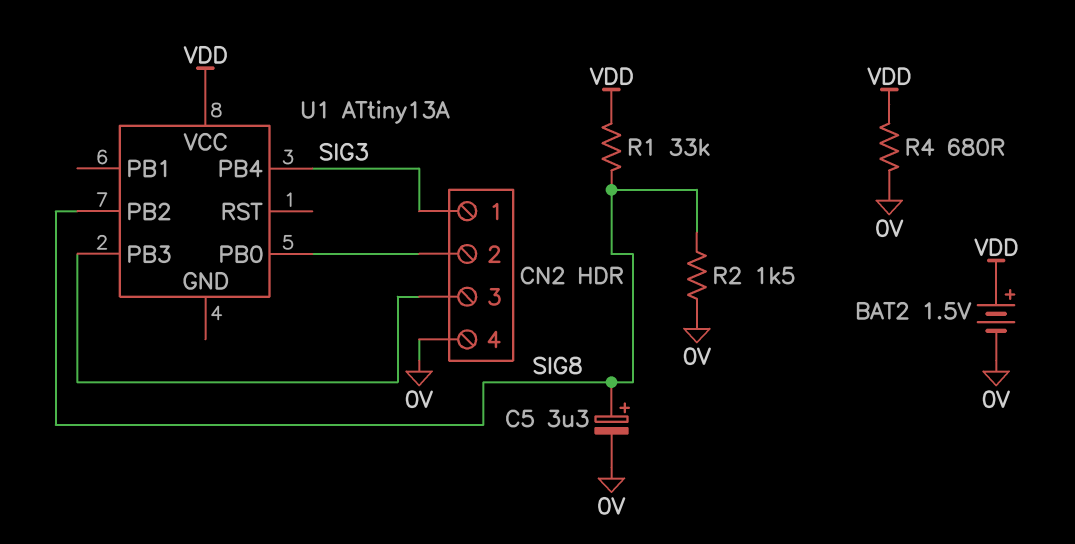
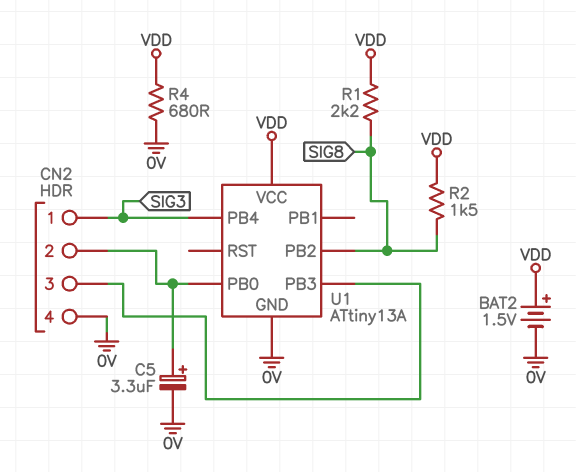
C5: 3.3uF (plus SIG8, minus 0V) -> 3.3uF (plus CN2/2, minus 0V)
R1: 33k (SIG8, VDD) -> 2.2k (SIG8, VDD)
R2: 1.5k (0V, SIG8) -> 1.5k (SIG8, VDD)
U1 pin GND: none -> 0V

